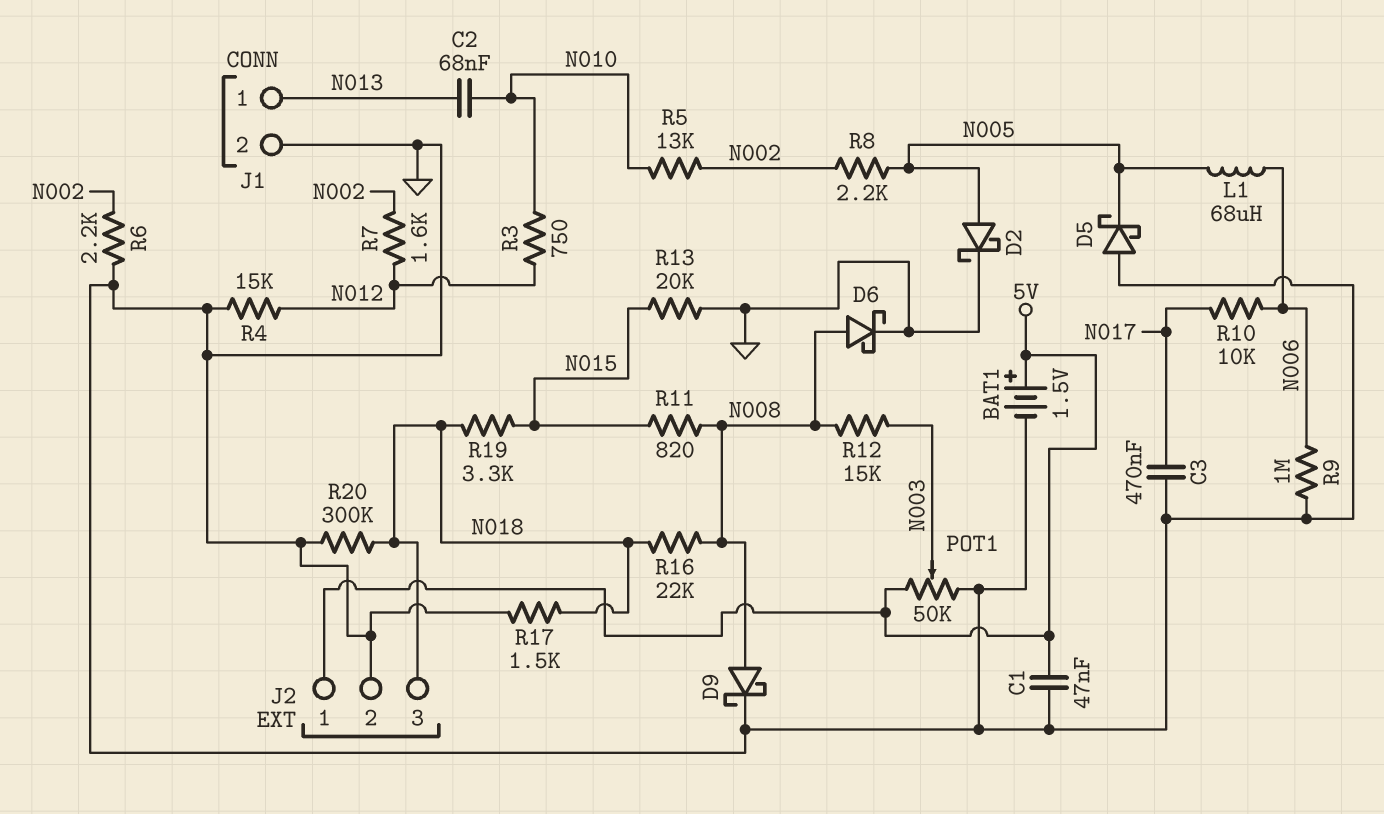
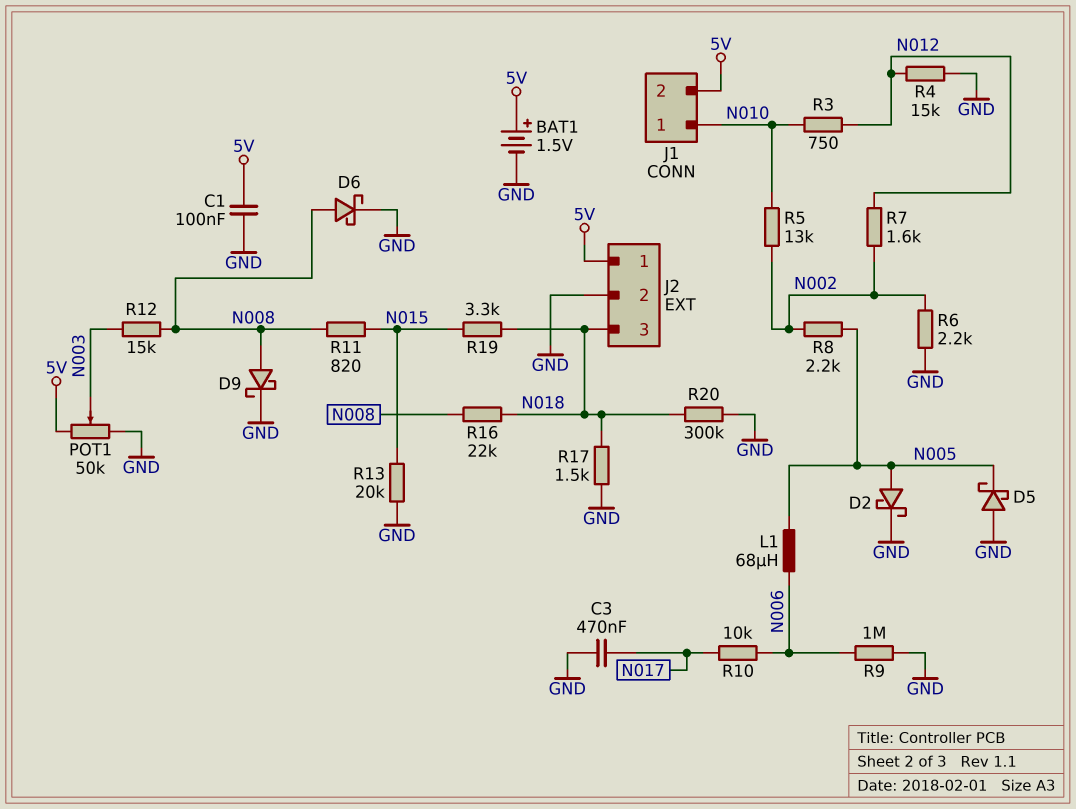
C1: 47nF (5V, GND) -> 100nF (5V, GND)
C2: 68nF (N010, N013) -> none
J1 pin 1: N013 -> N010
J1 pin 2: GND -> 5V

